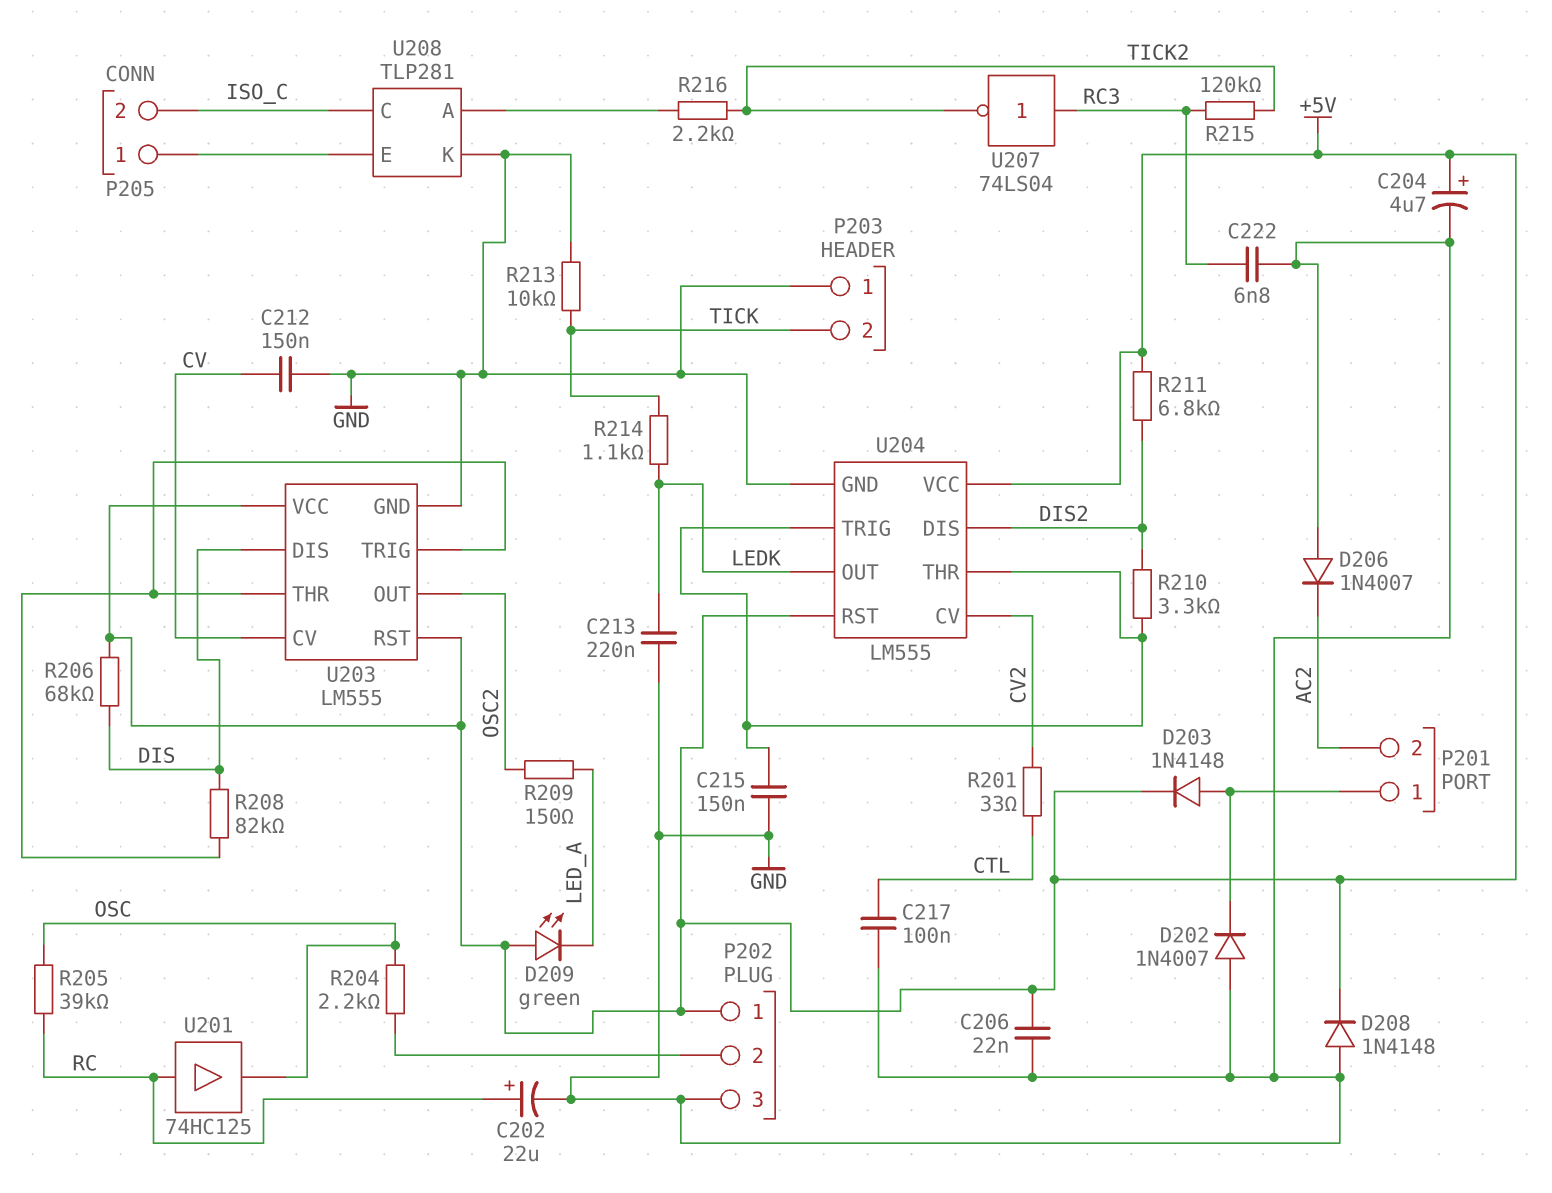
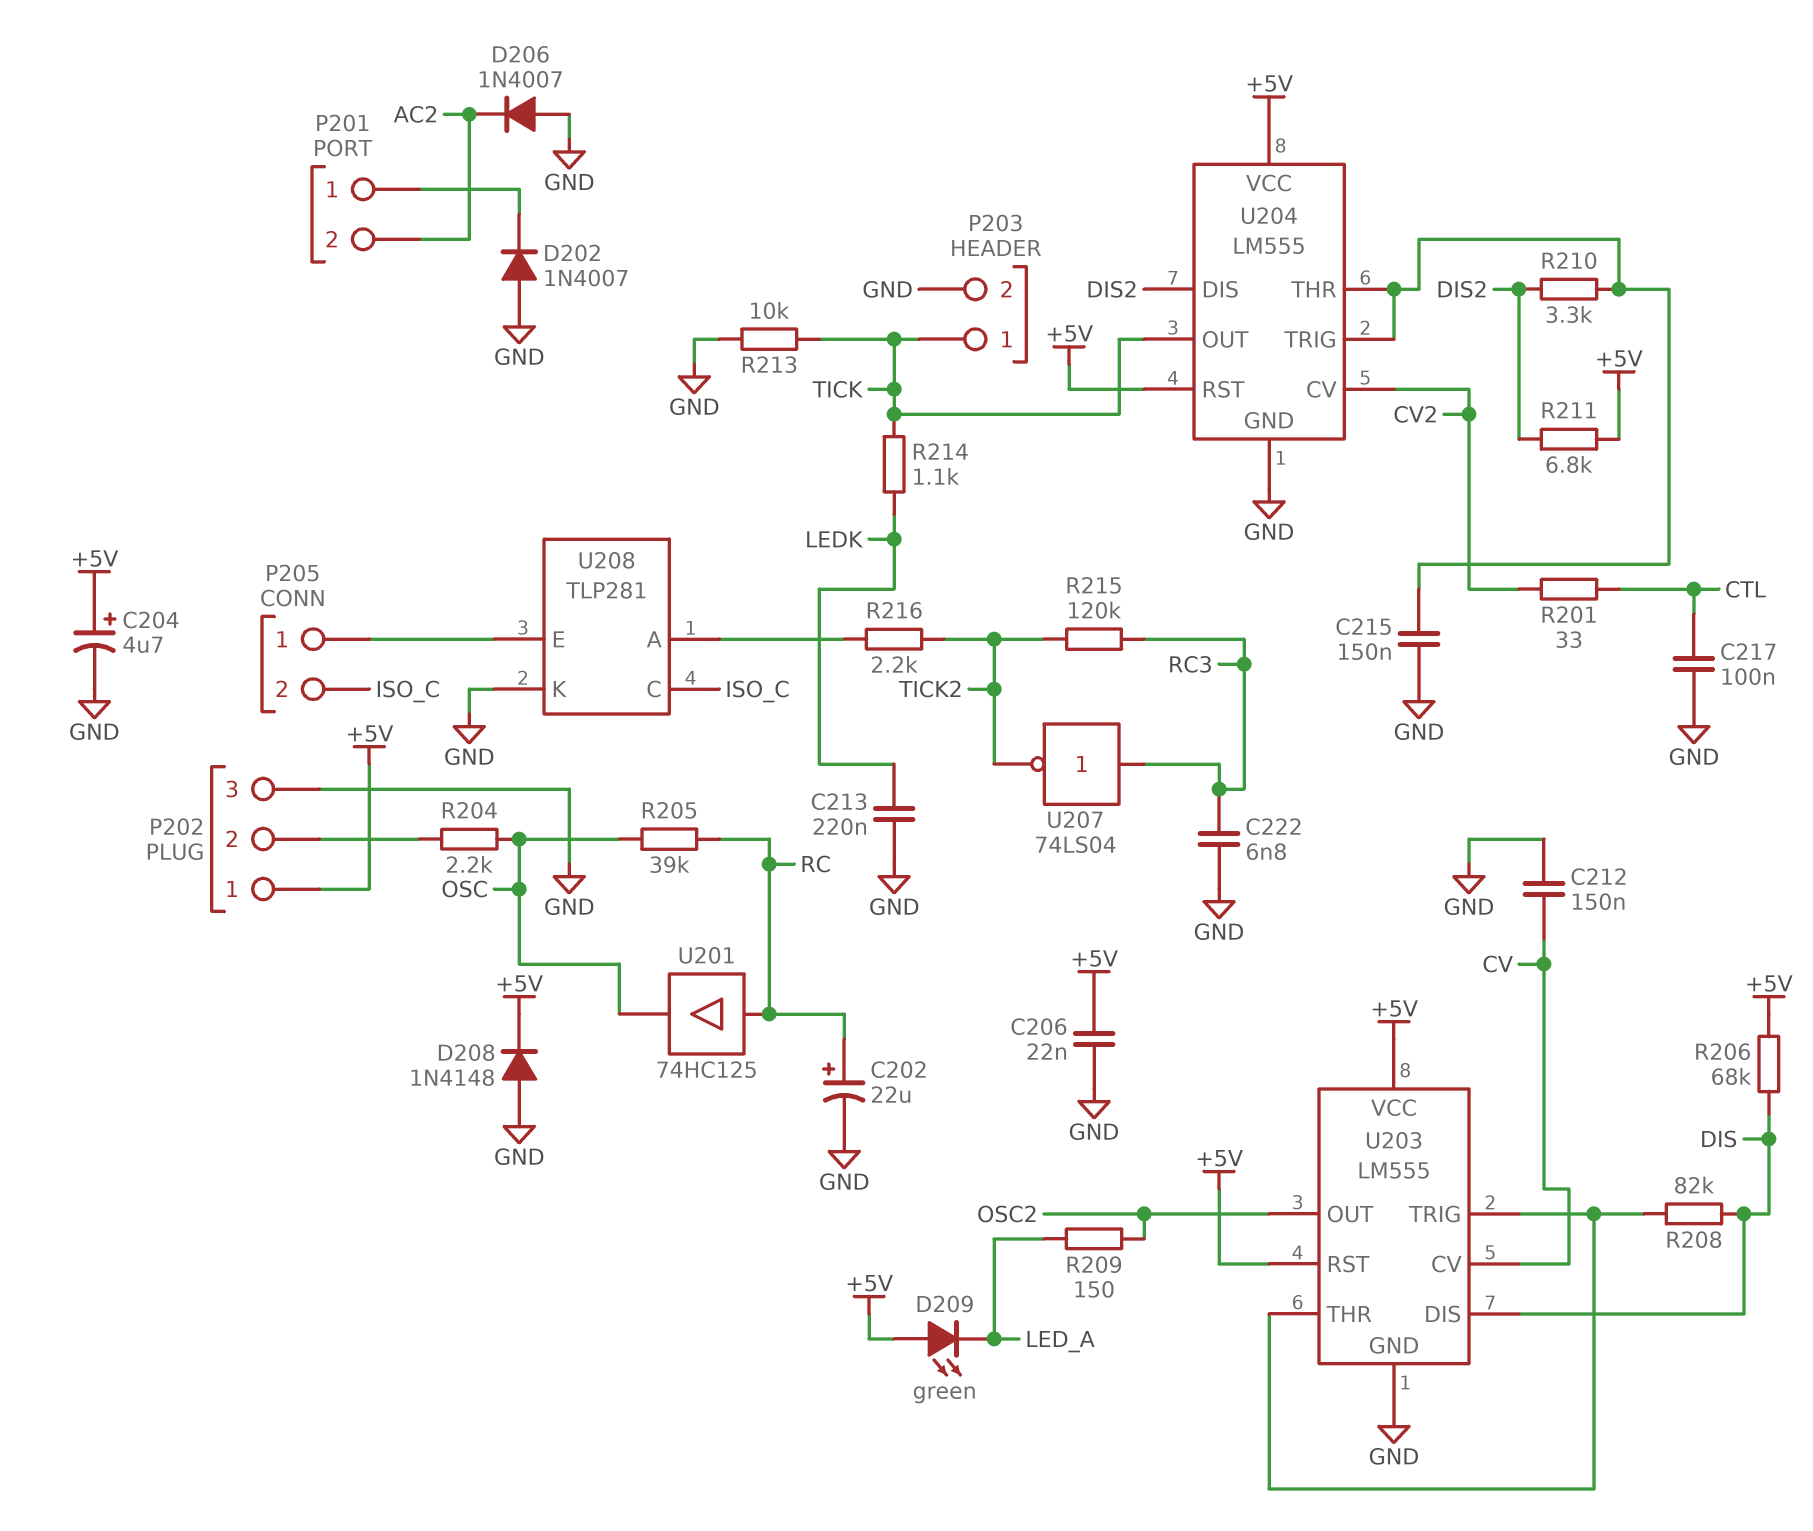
D203: diode 1N4148 (A P201/1, K +5V) -> none
P203 pin 1: GND -> TICK
P203 pin 2: TICK -> GND
U204 pin OUT: LEDK -> TICK

